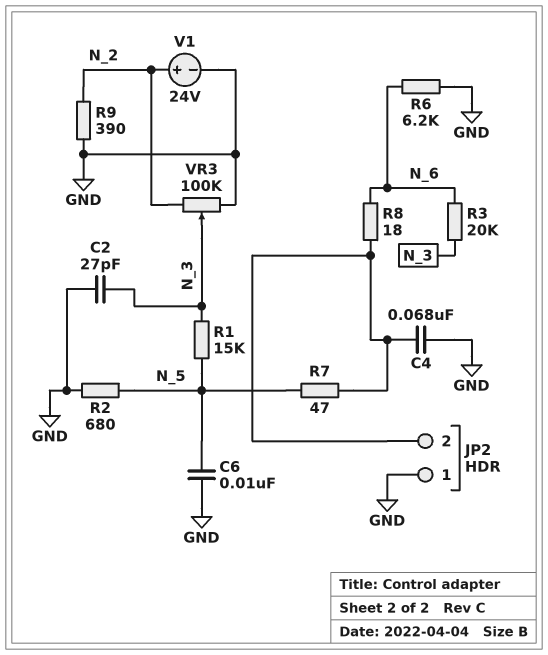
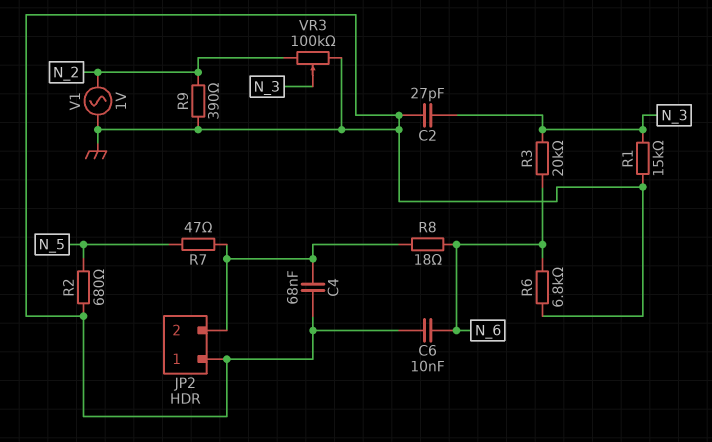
C6: 10nF (GND, N_5) -> 10nF (GND, N_6)
R1: 15k (N_3, N_5) -> 15k (GND, N_3)
R6: 6.2k (GND, N_6) -> 6.8k (GND, N_6)
V1: 24V (plus N_2, minus GND) -> AC 1V (GND, N_2)

